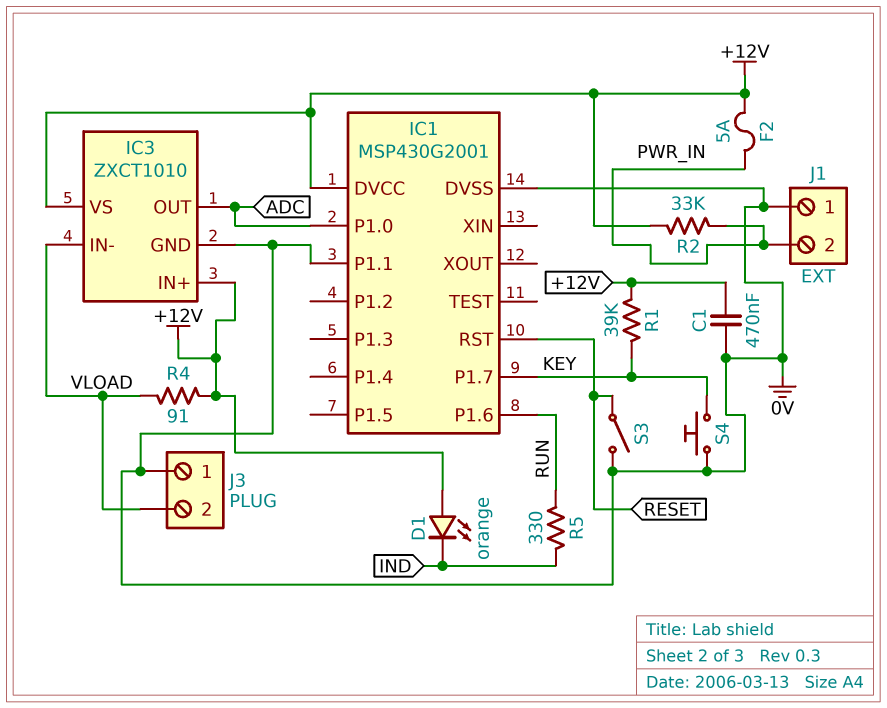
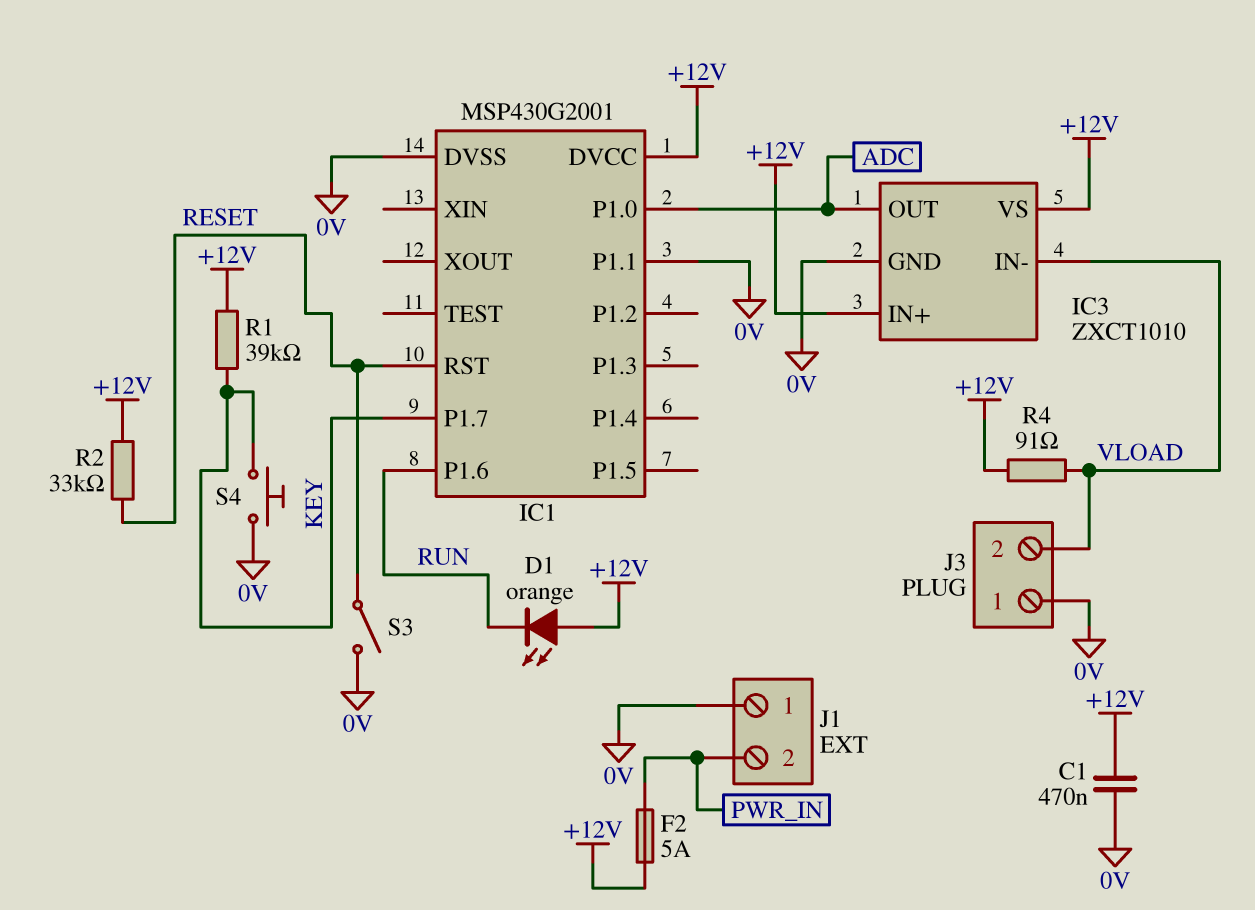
D1: LED orange (A +12V, K IND) -> LED orange (A +12V, K RUN)
R2: 33k (+12V, PWR_IN) -> 33k (+12V, RESET)
R5: 330 (IND, RUN) -> none

